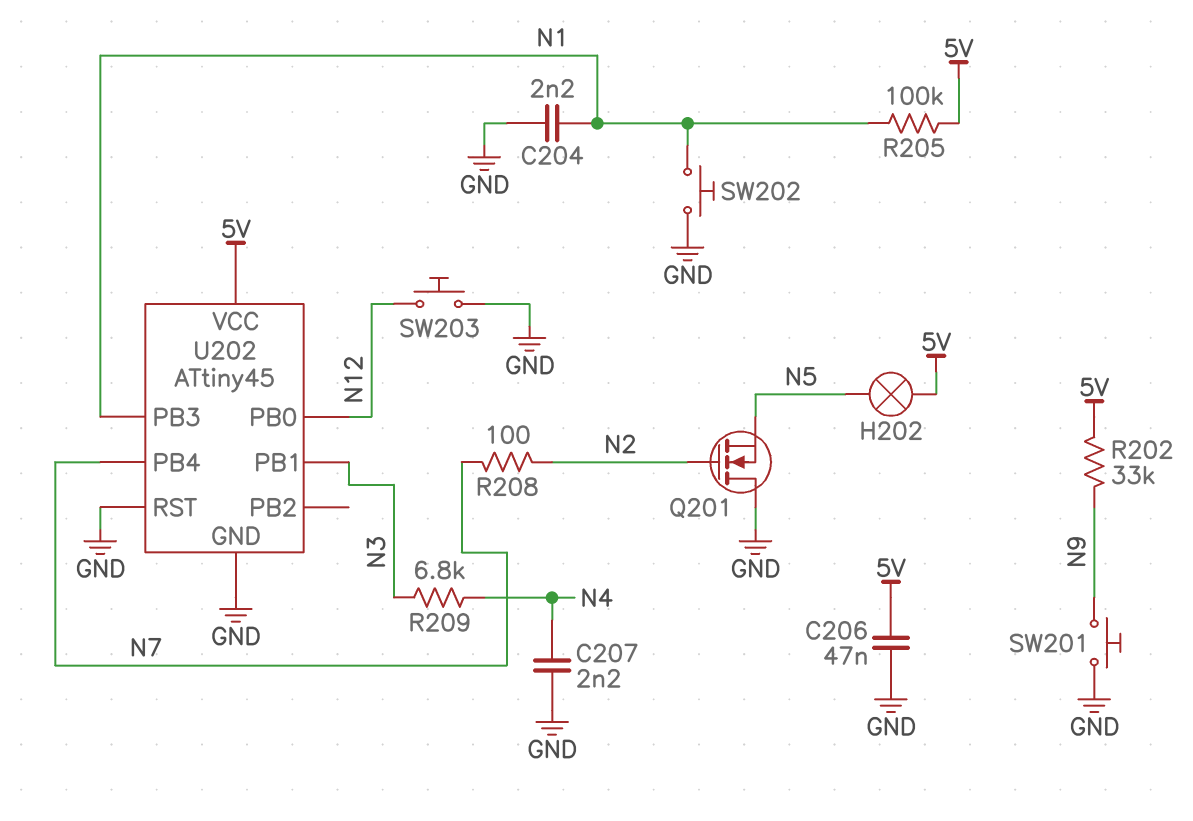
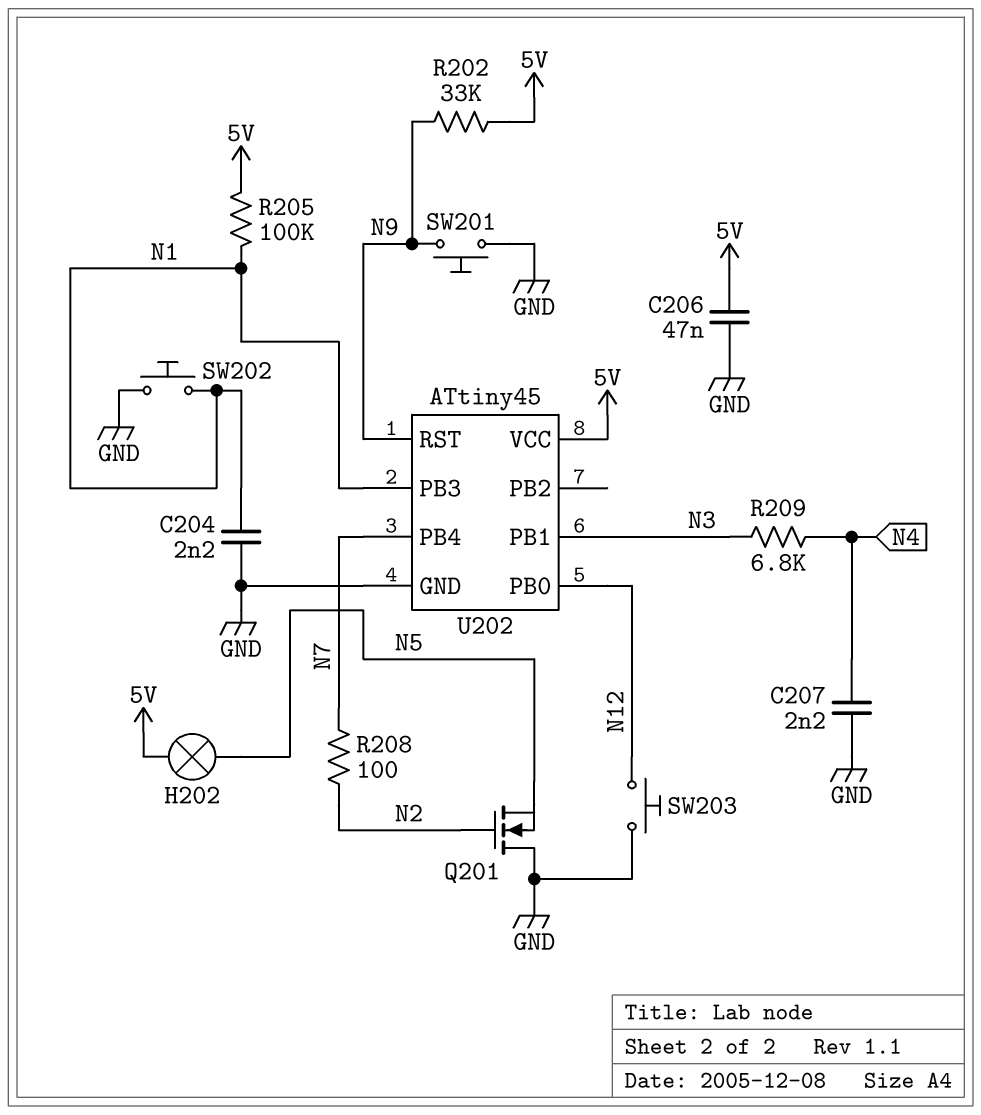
U202 pin RST: GND -> N9

